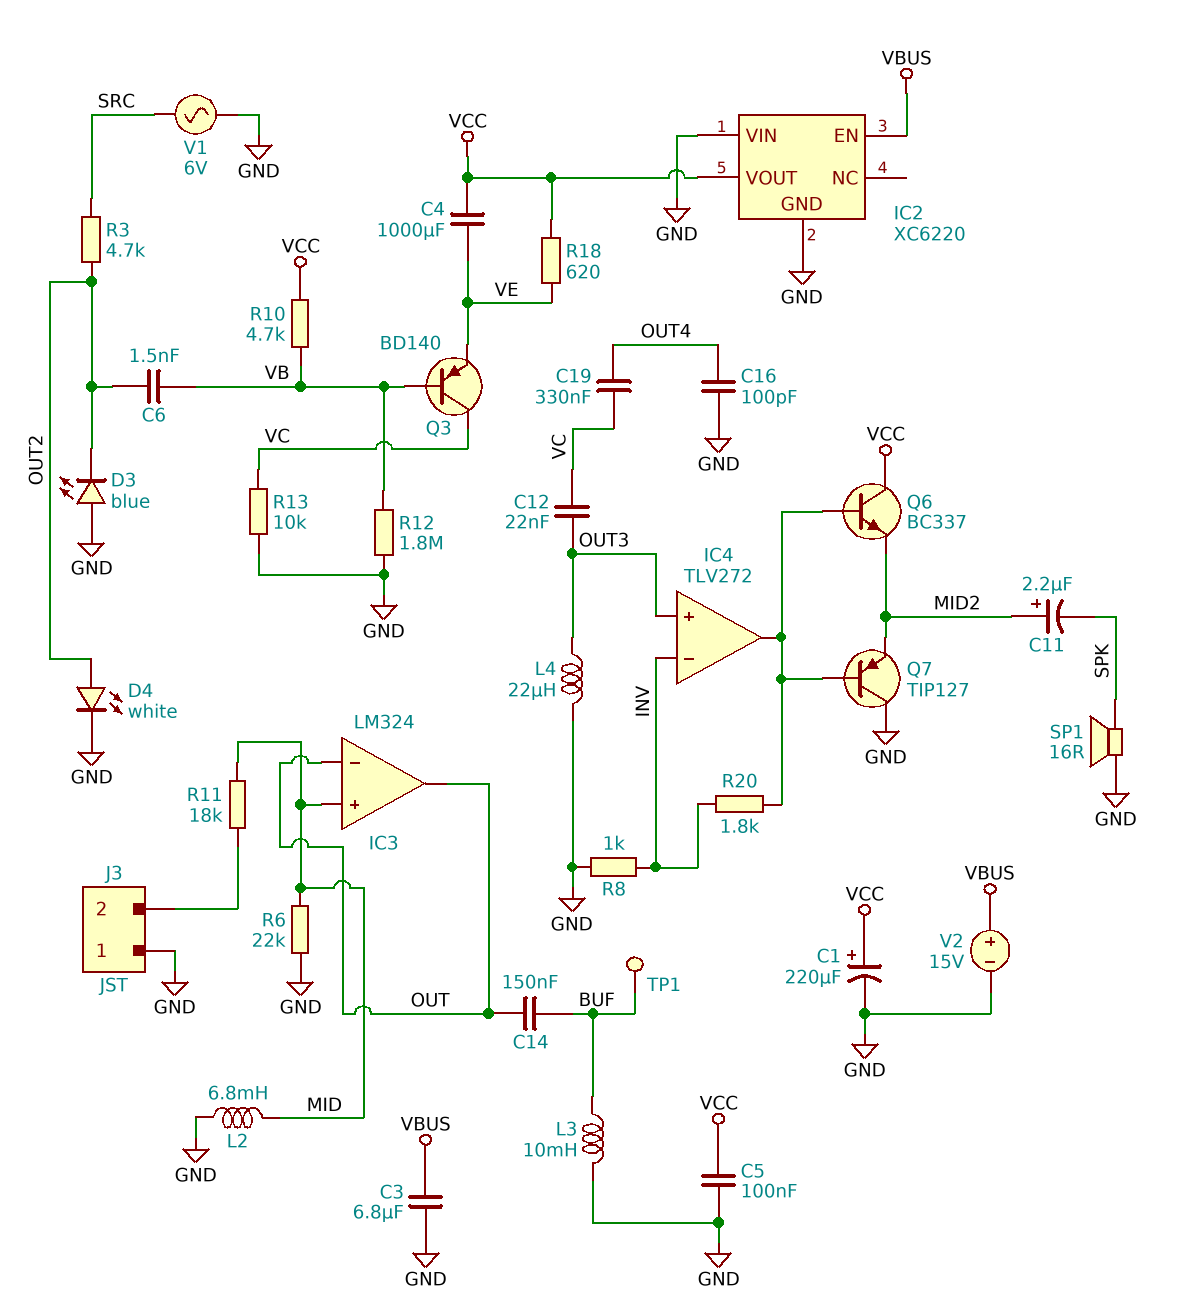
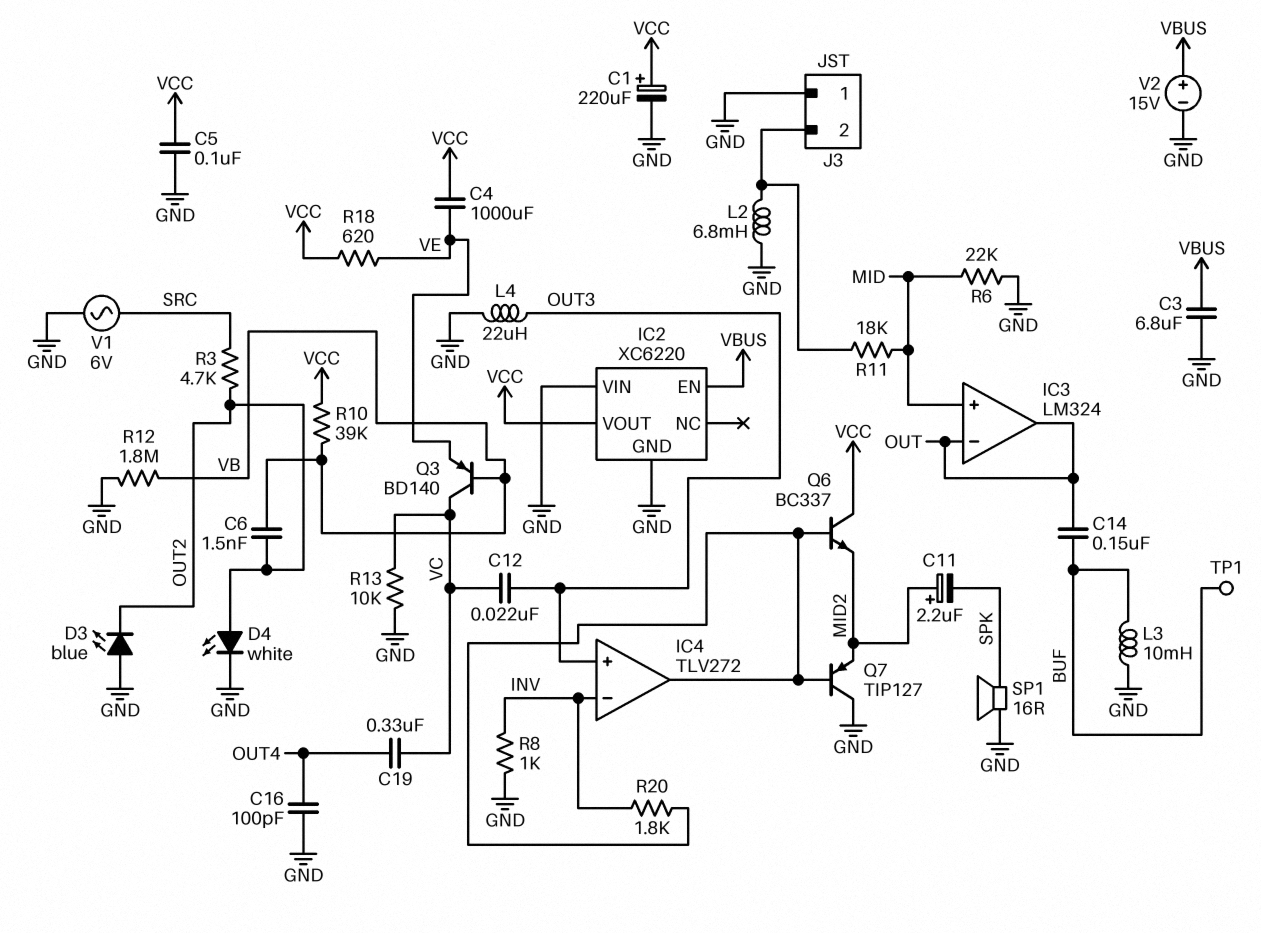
L2: 6.8mH (GND, MID) -> 6.8mH (GND, J3/2)
R10: 4.7k (VB, VCC) -> 39k (VB, VCC)

